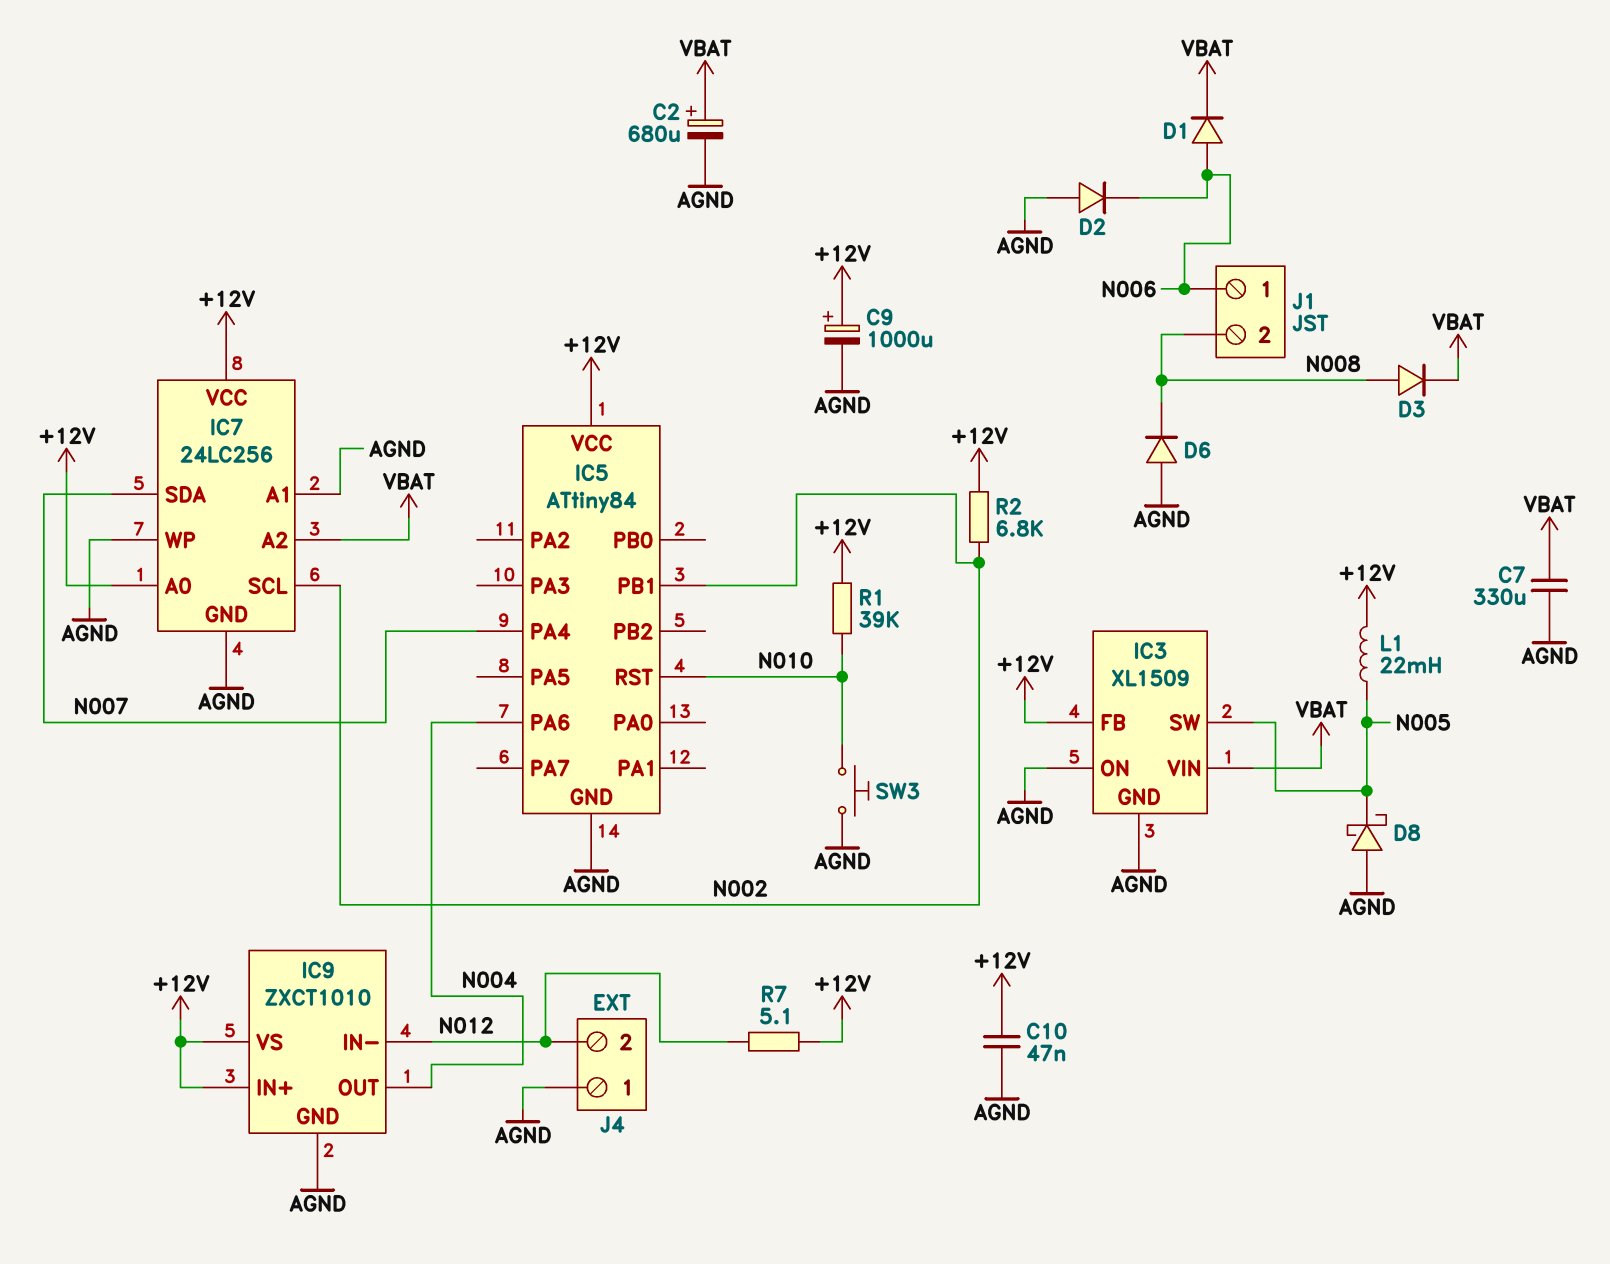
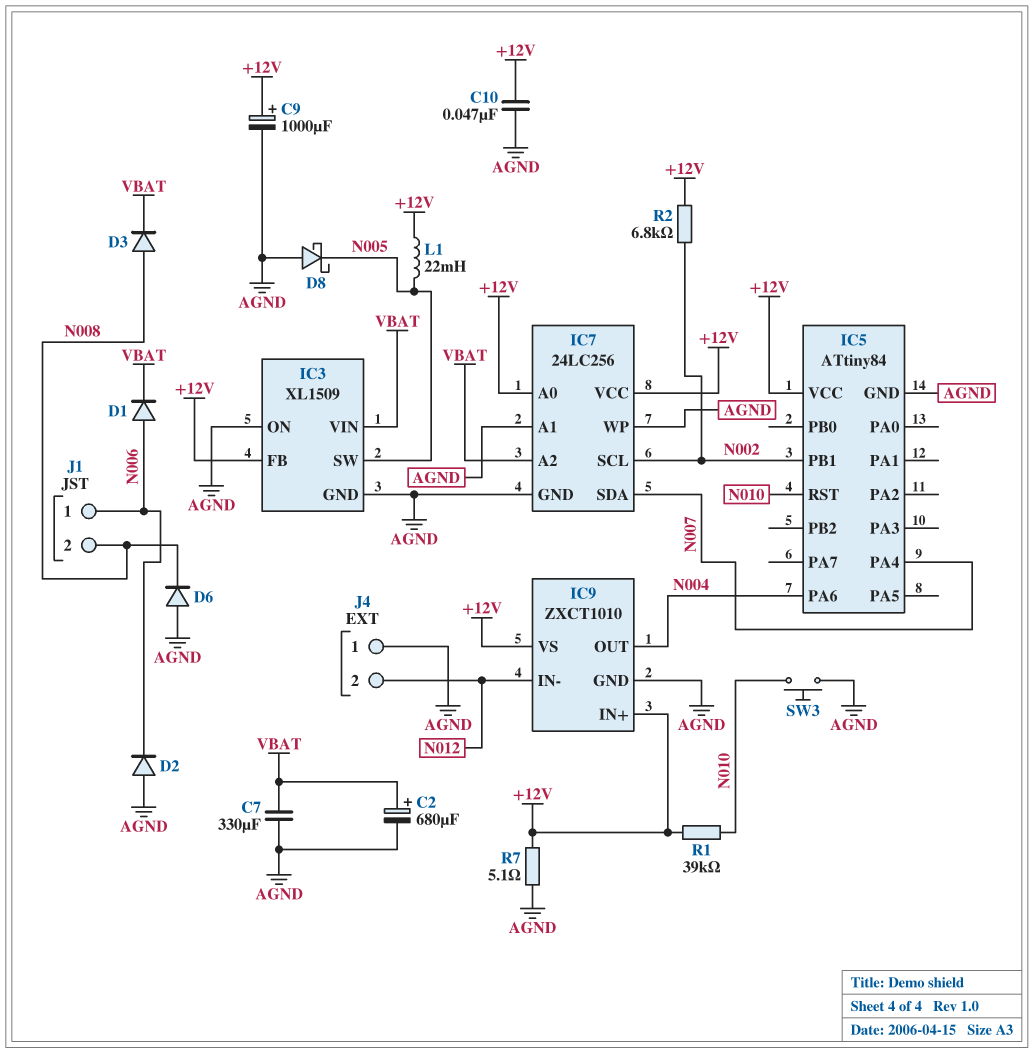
R7: 5.1 (+12V, N012) -> 5.1 (+12V, AGND)

